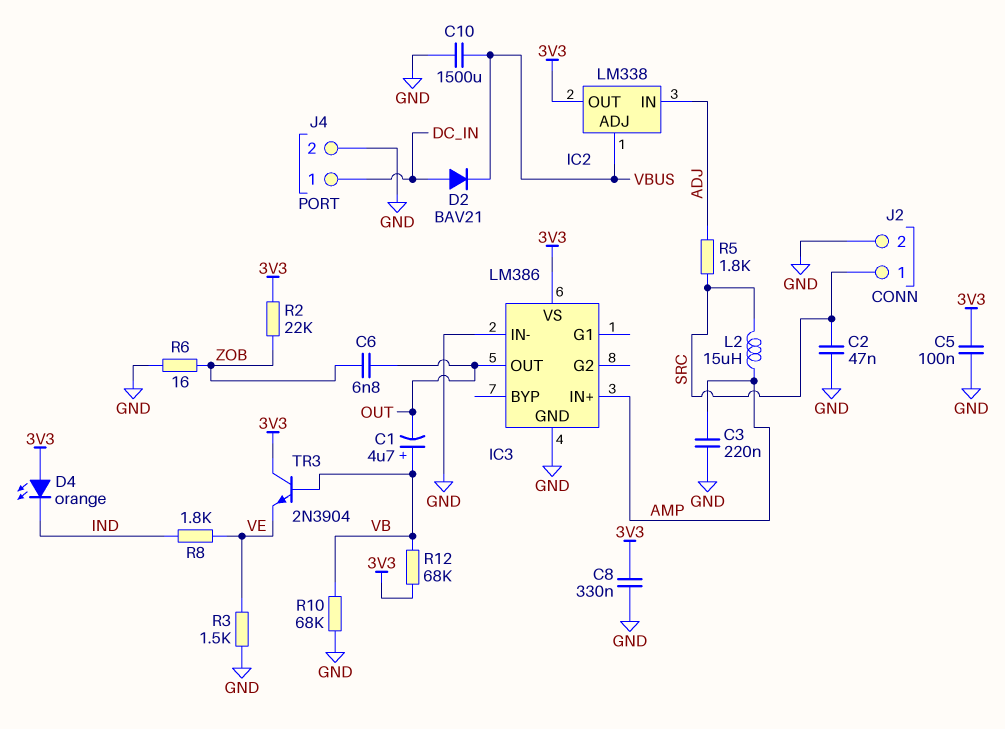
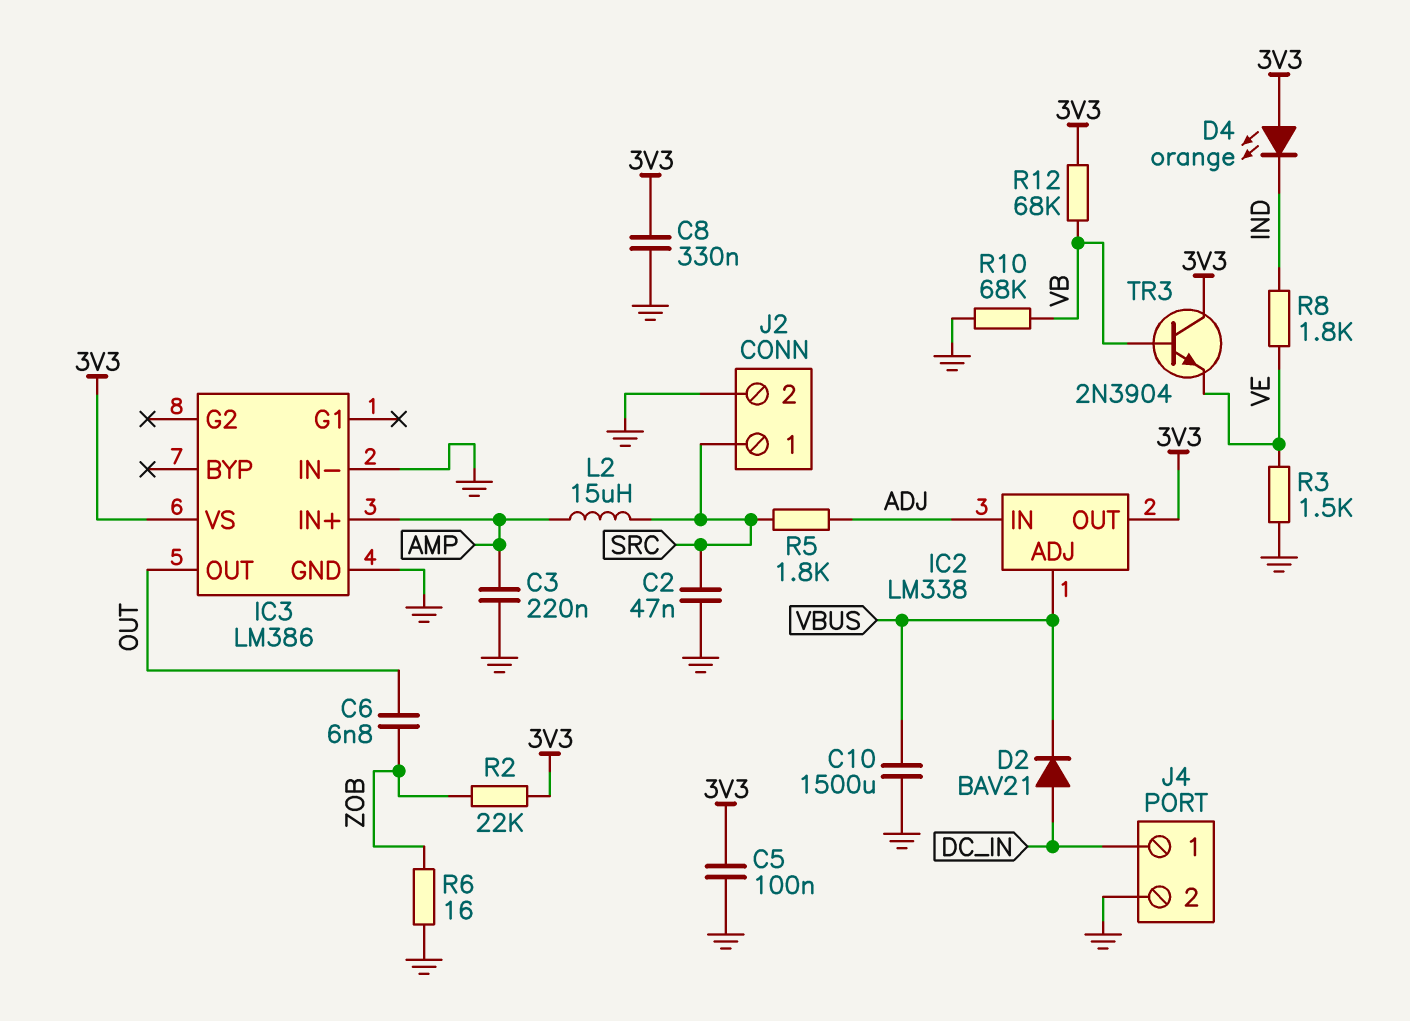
C1: 4.7uF (plus VB, minus OUT) -> none

